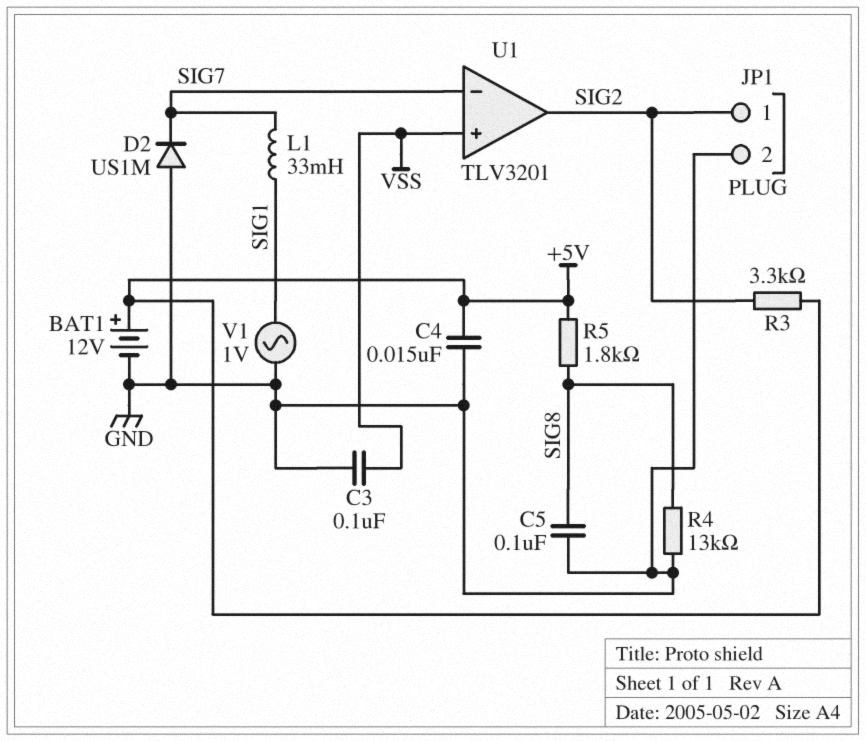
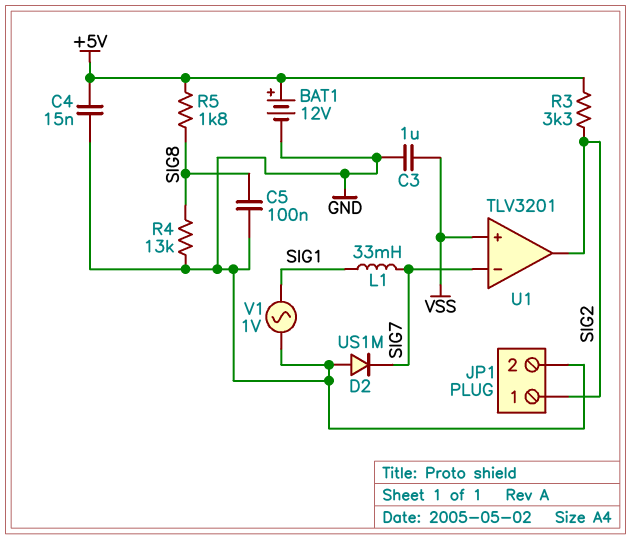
C3: 100nF (GND, VSS) -> 1uF (GND, VSS)

